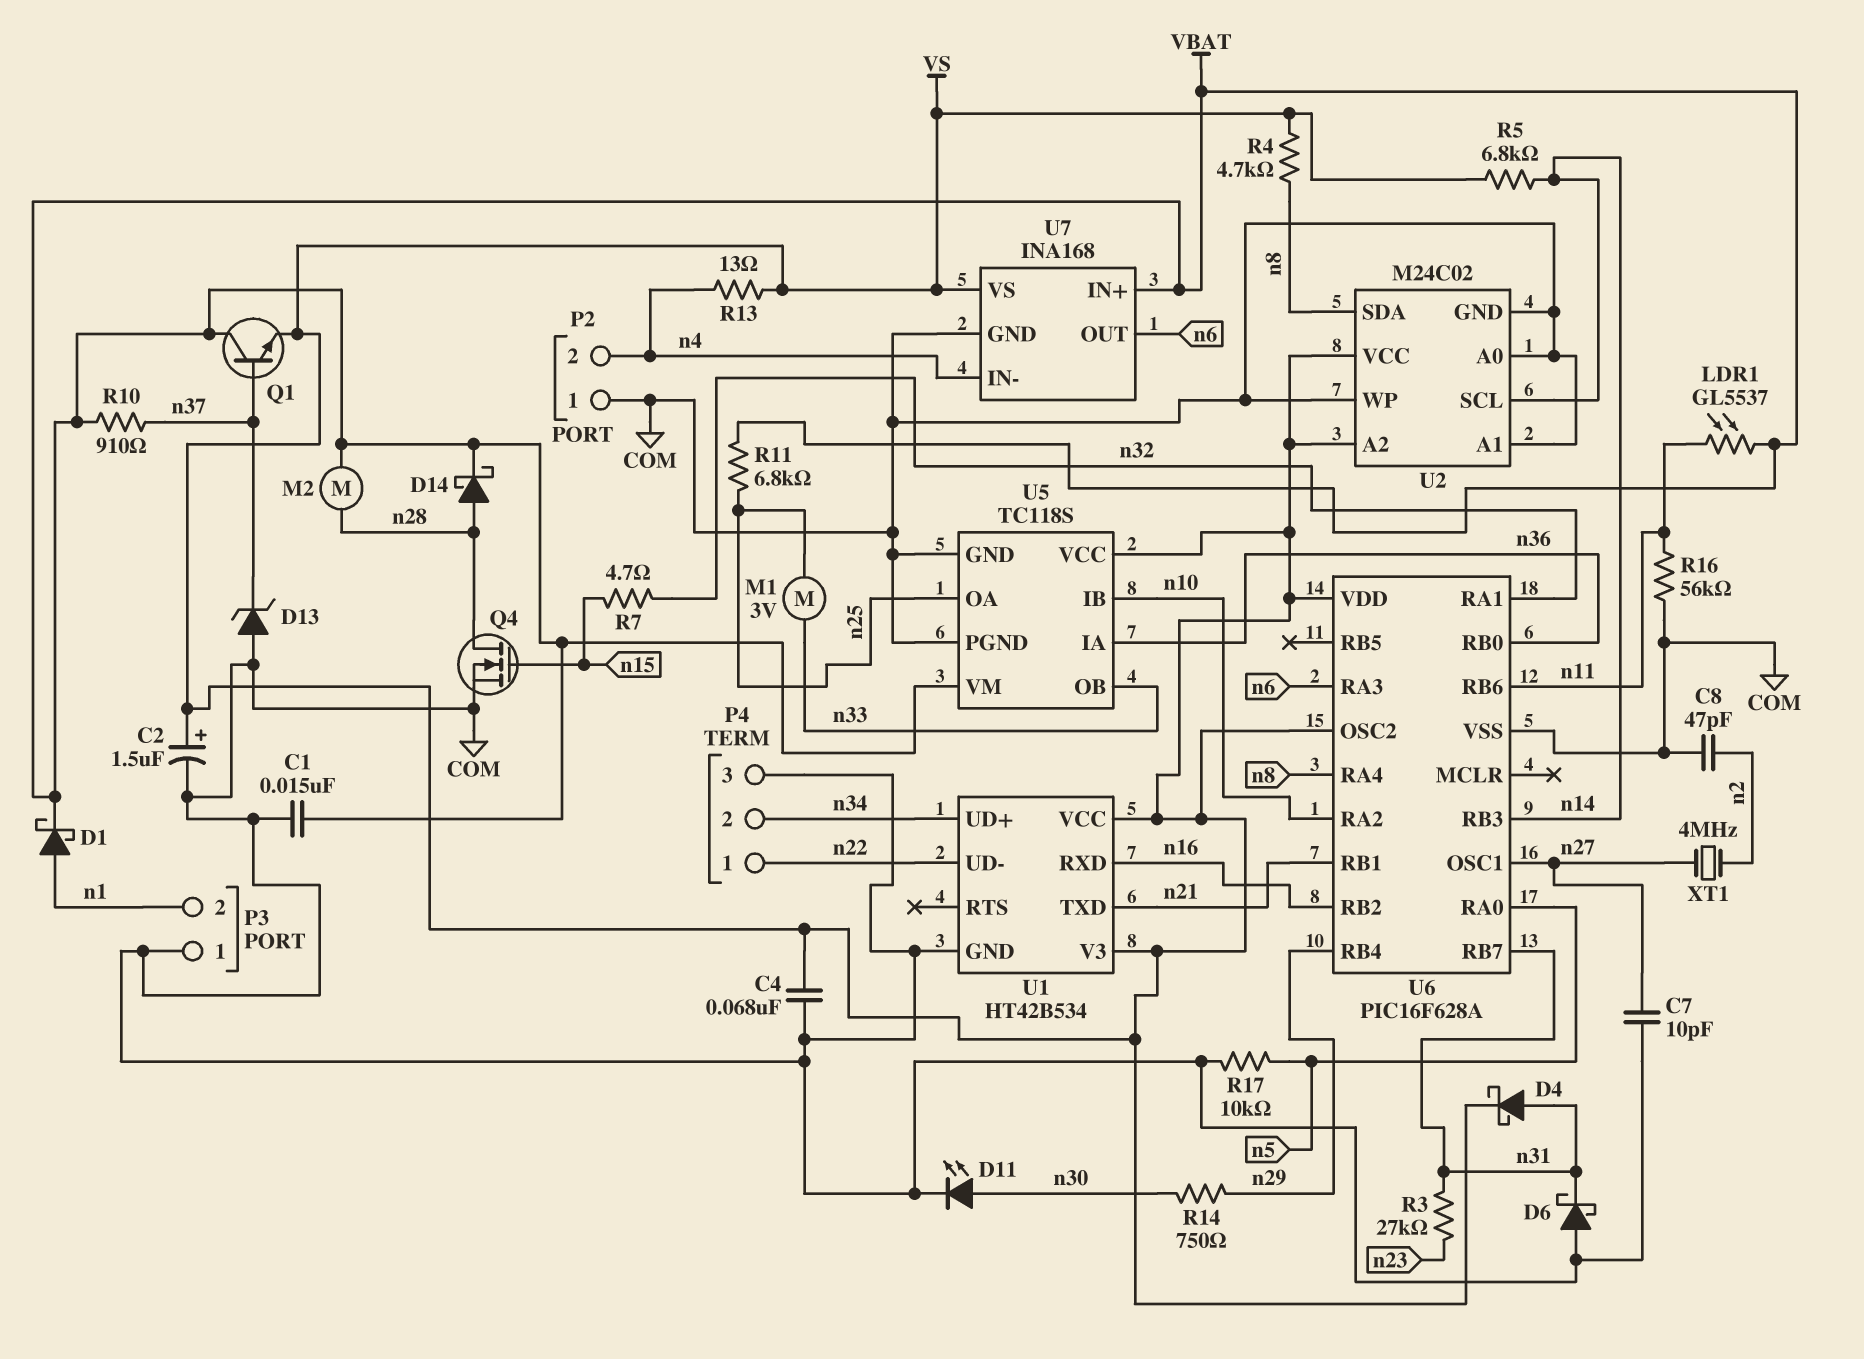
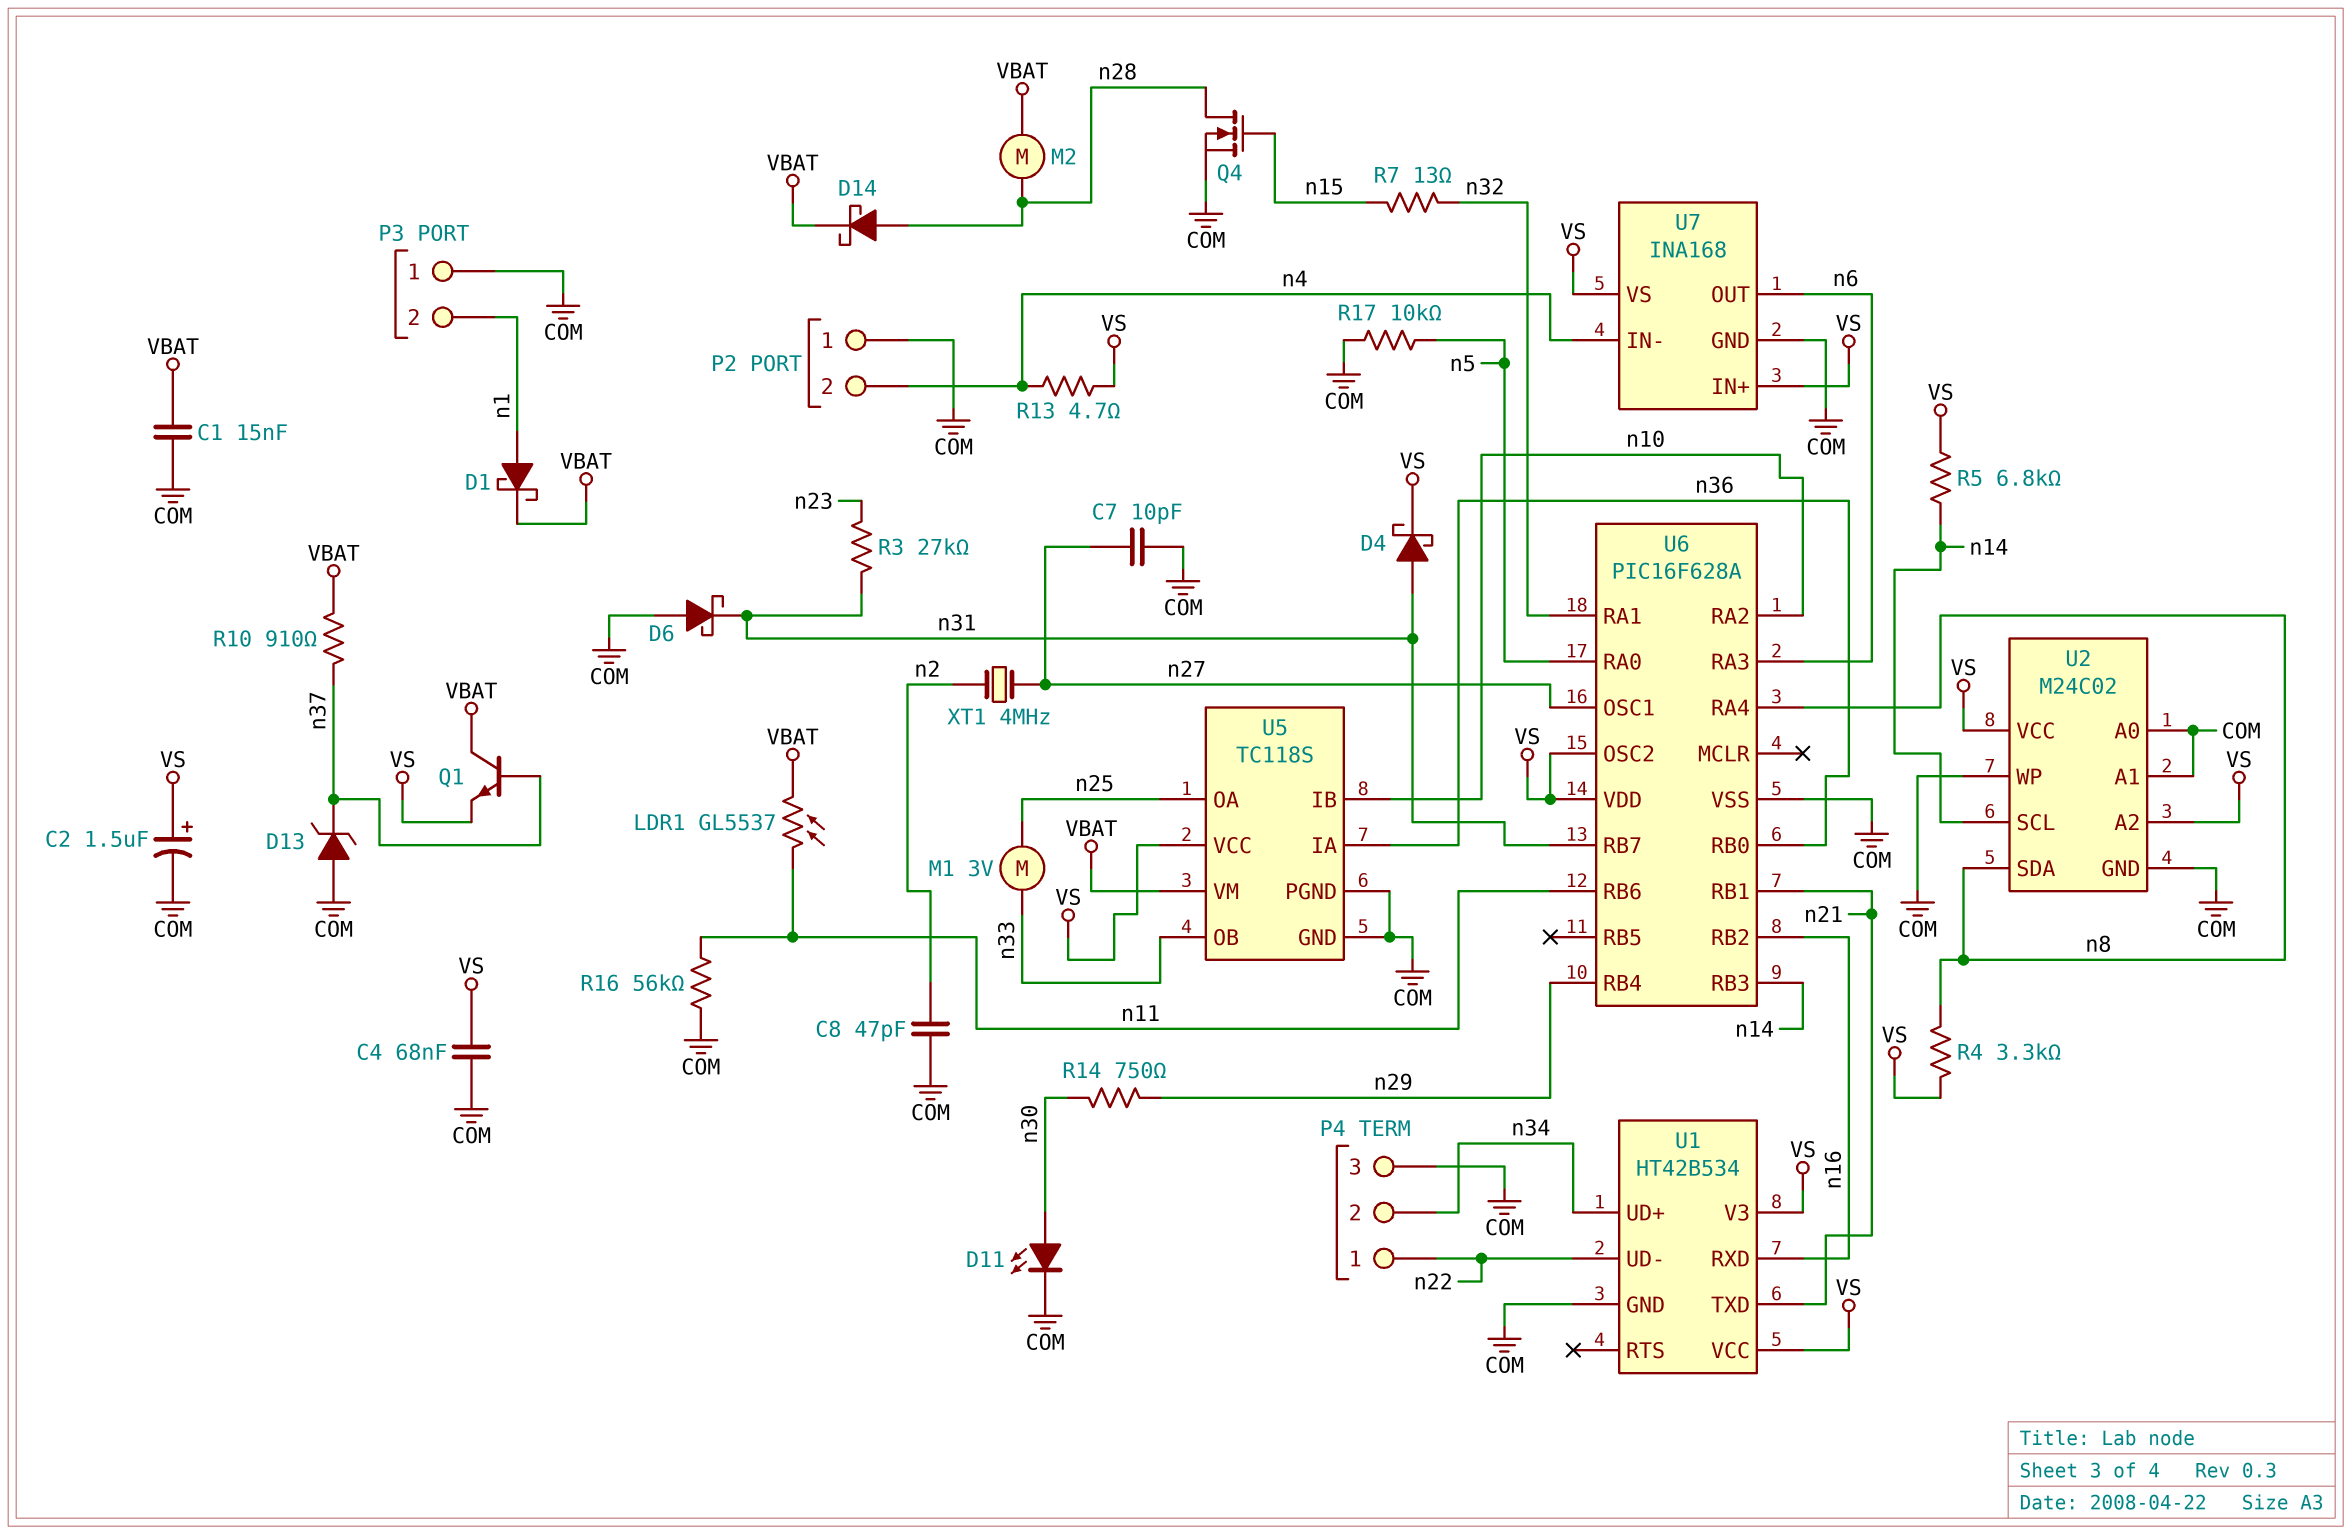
R4: 4.7k (VS, n8) -> 3.3k (VS, n8)
R7: 4.7 (n15, n32) -> 13 (n15, n32)
R11: 6.8k (VBAT, n25) -> none
R13: 13 (VS, n4) -> 4.7 (VS, n4)
U7 pin IN+: VBAT -> VS

